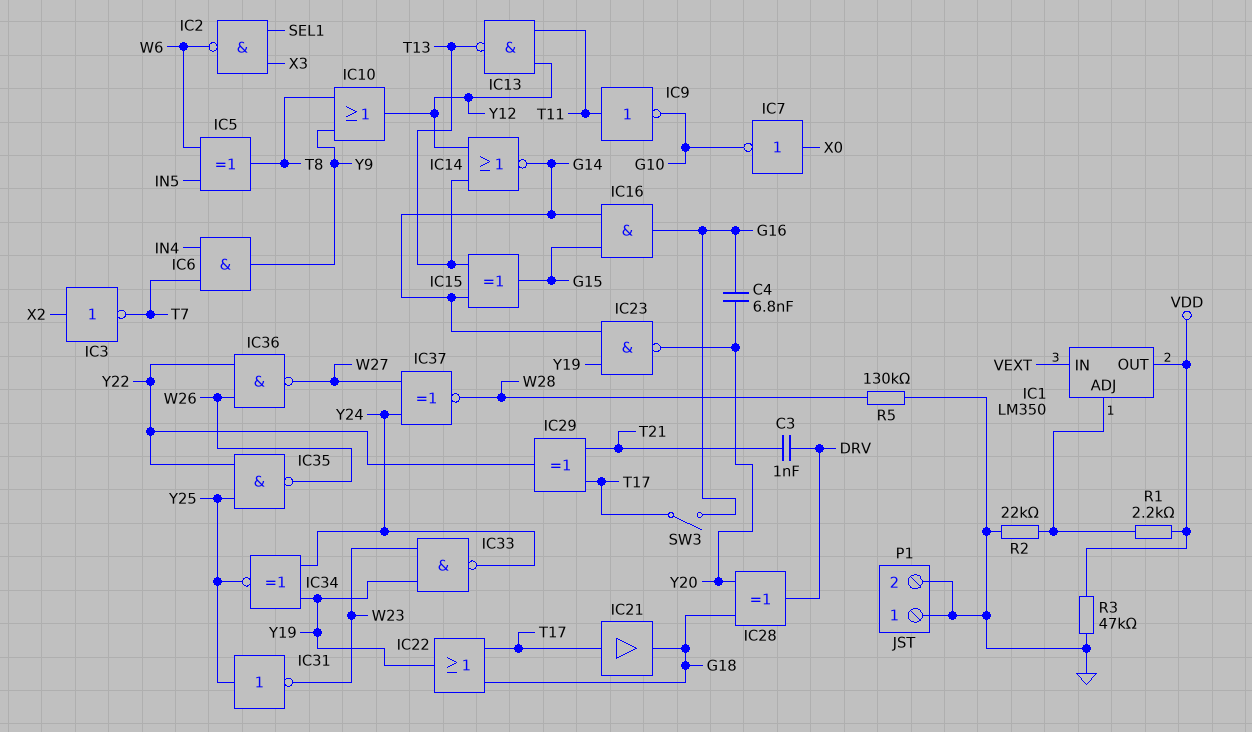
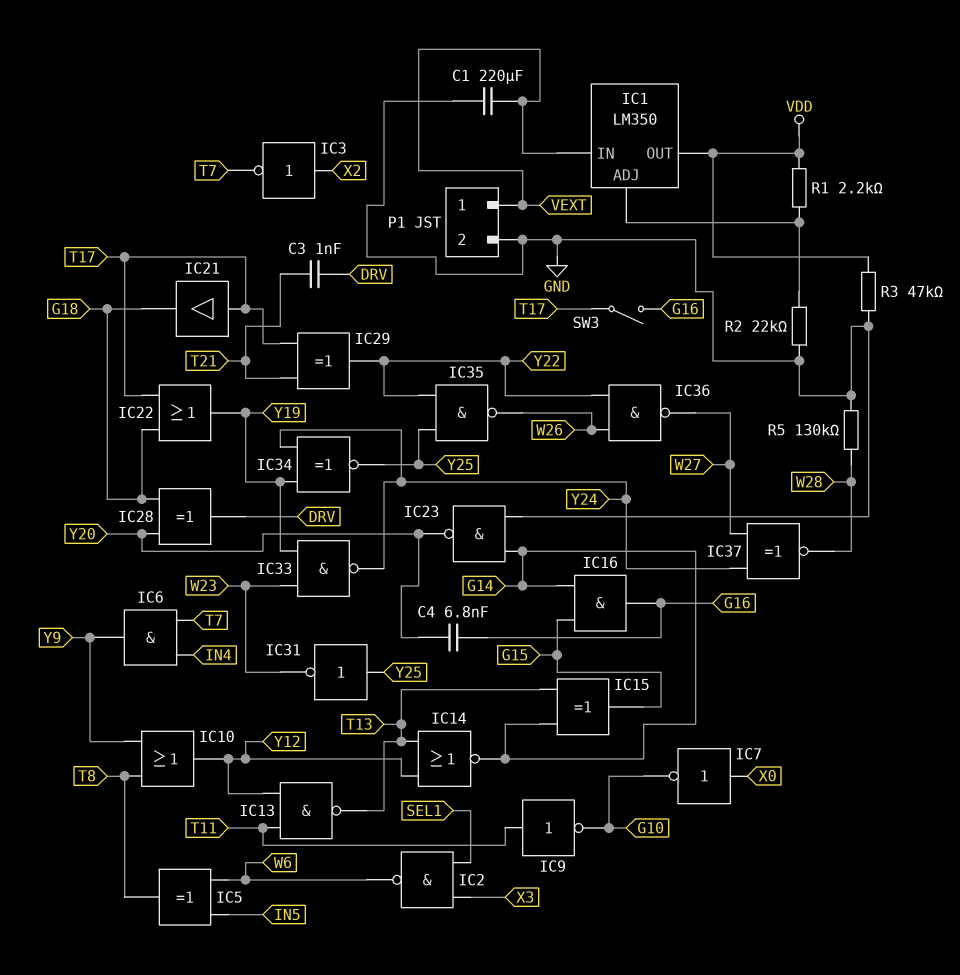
C1: none -> 220uF (GND, VEXT)
IC23: NAND (in G14, in Y19, out Y20) -> NAND (in G14, in GND, out Y20)
P1 pin 1: GND -> VEXT

